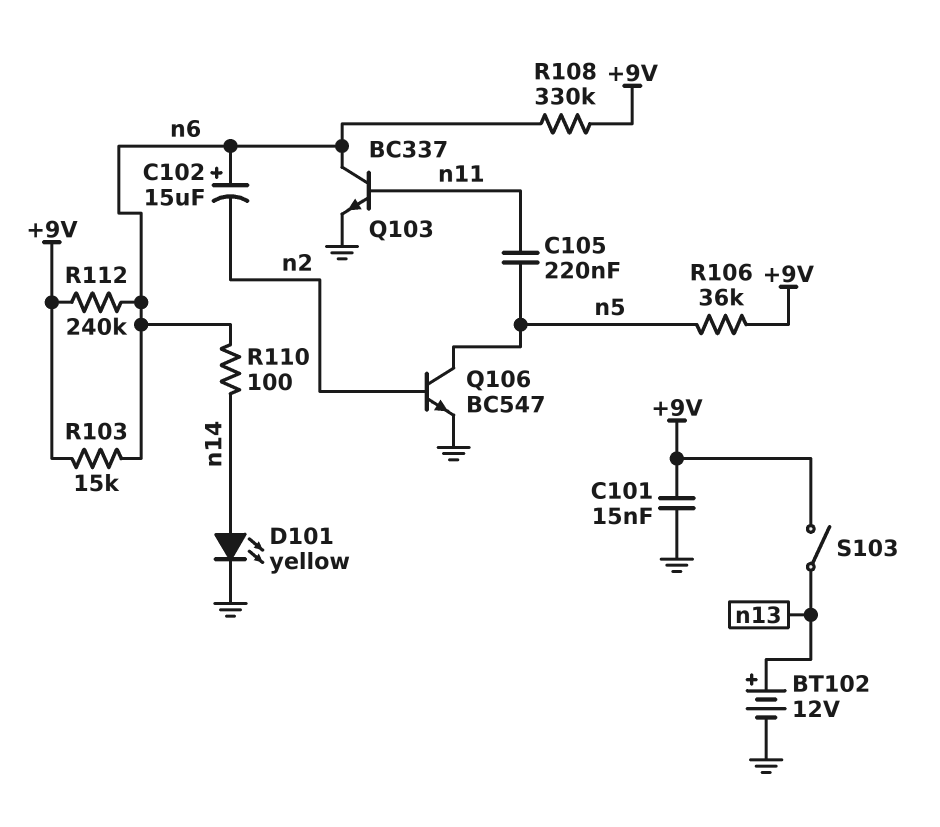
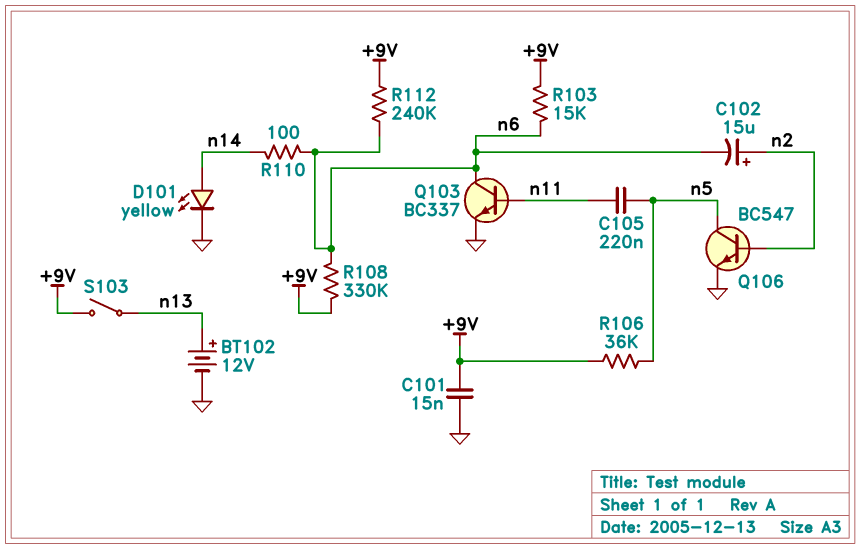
C102: 15uF (plus n6, minus n2) -> 15uF (plus n2, minus n6)

